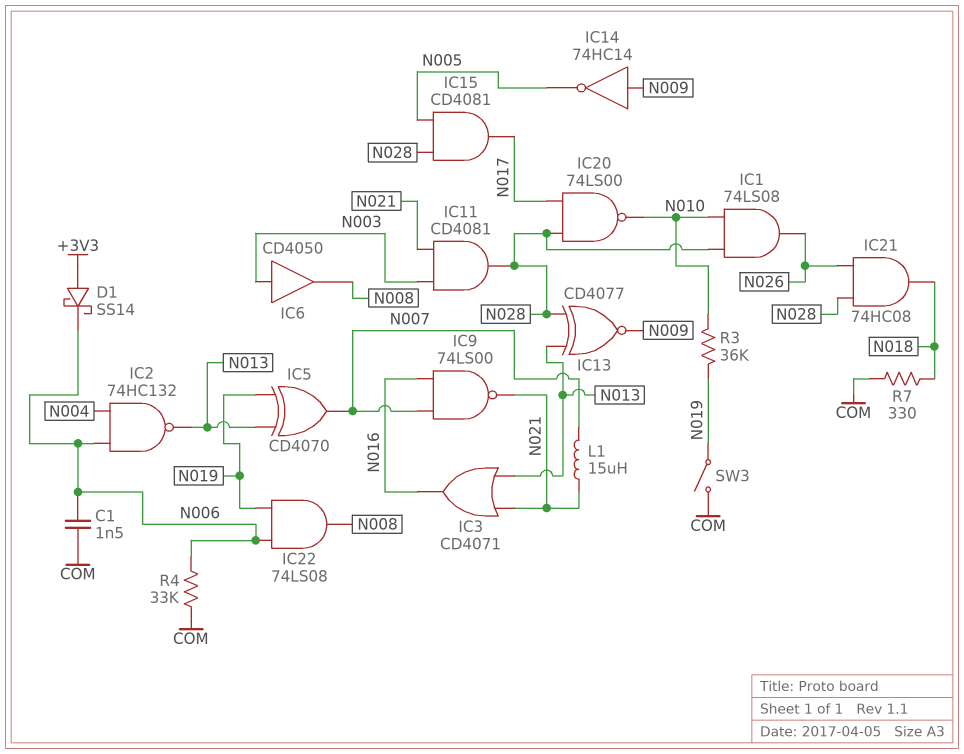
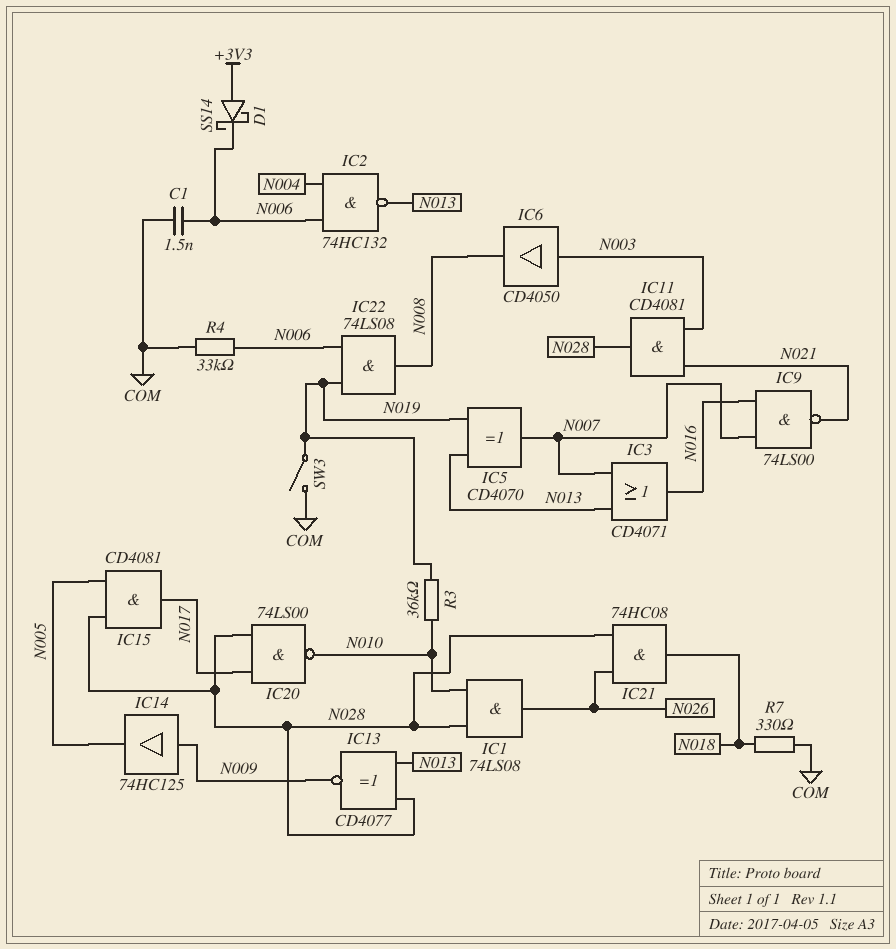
IC3: OR CD4071 (in N013, in N021, out N016) -> OR CD4071 (in N007, in N013, out N016)
IC14: NOT 74HC14 (in N009, out N005) -> buffer 74HC125 (in N009, out N005)
L1: 15uH (N007, N021) -> none

